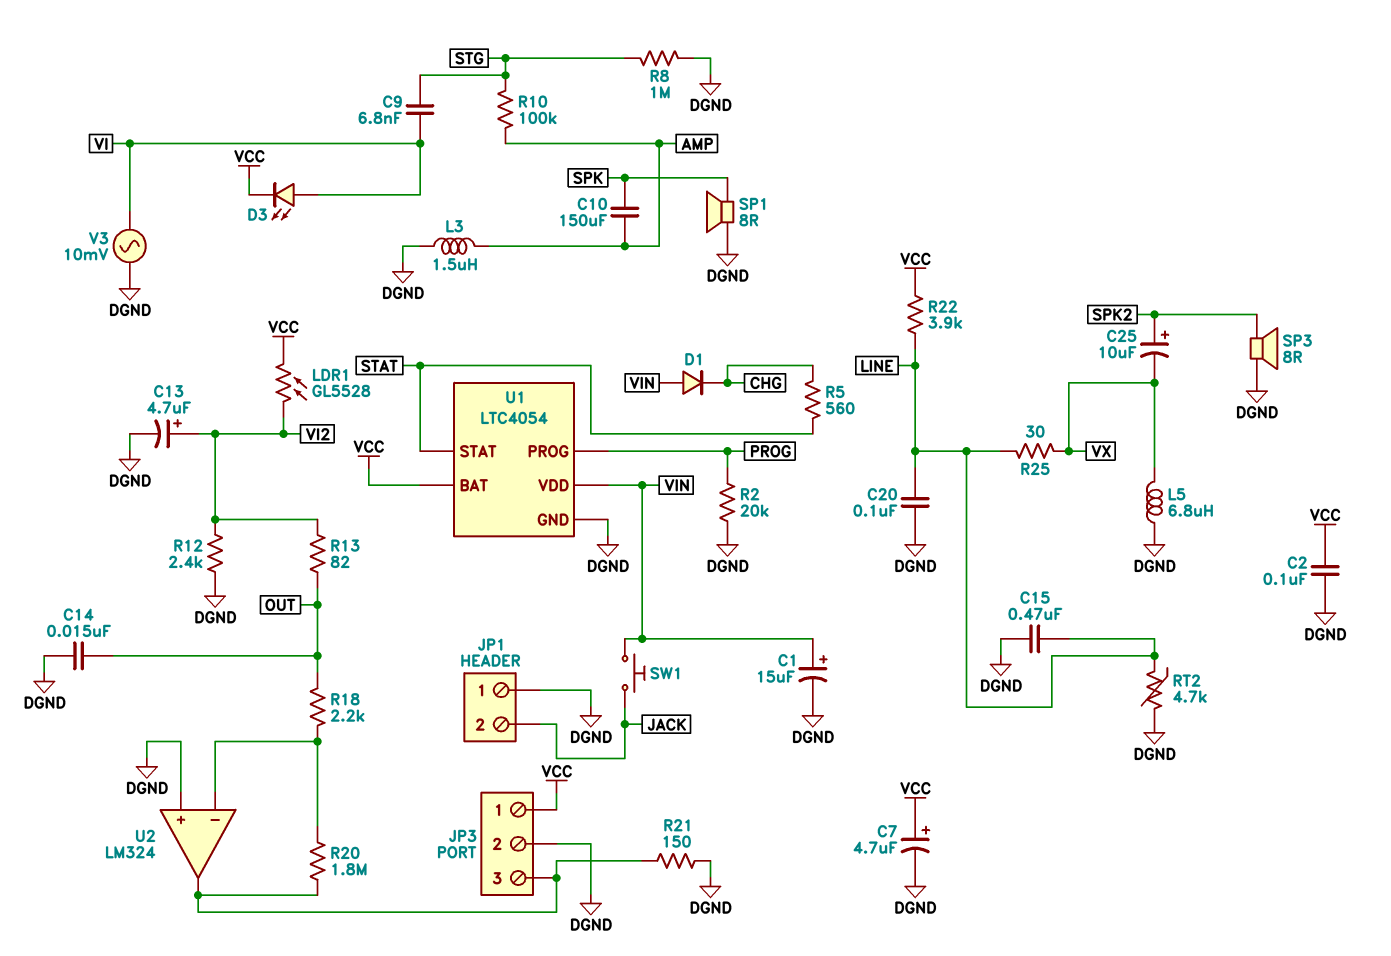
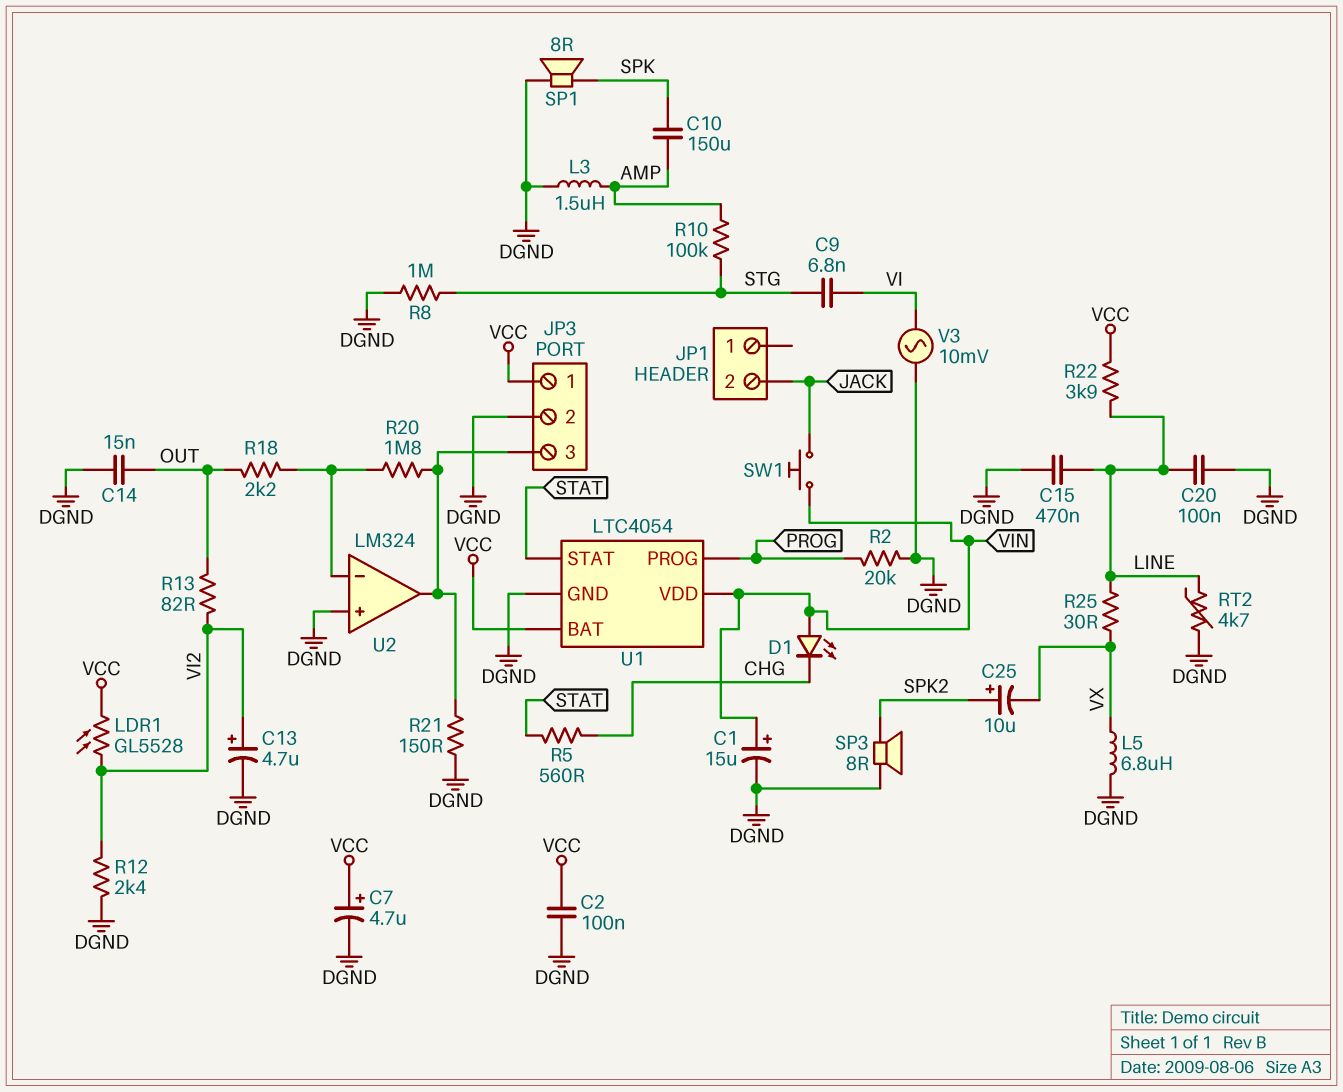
D1: diode (A VIN, K CHG) -> LED (A VIN, K CHG)
D3: LED (A VI, K VCC) -> none
JP1 pin 1: DGND -> none

